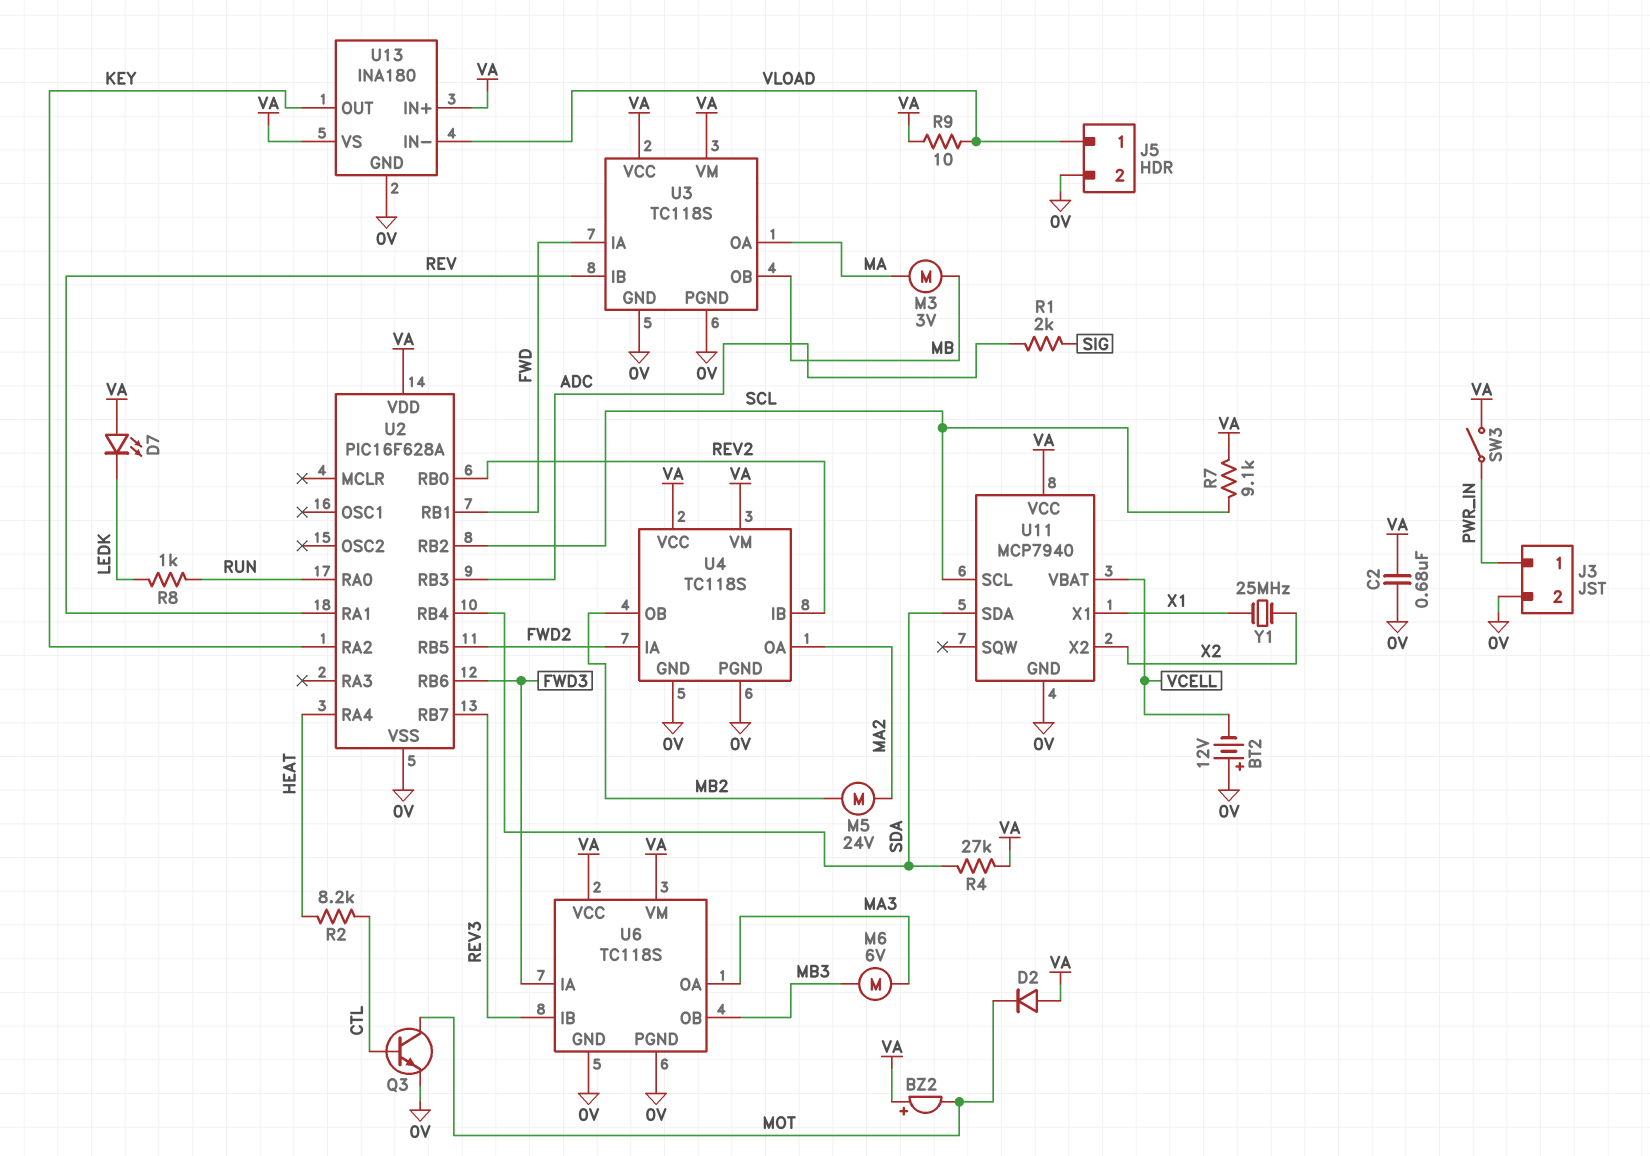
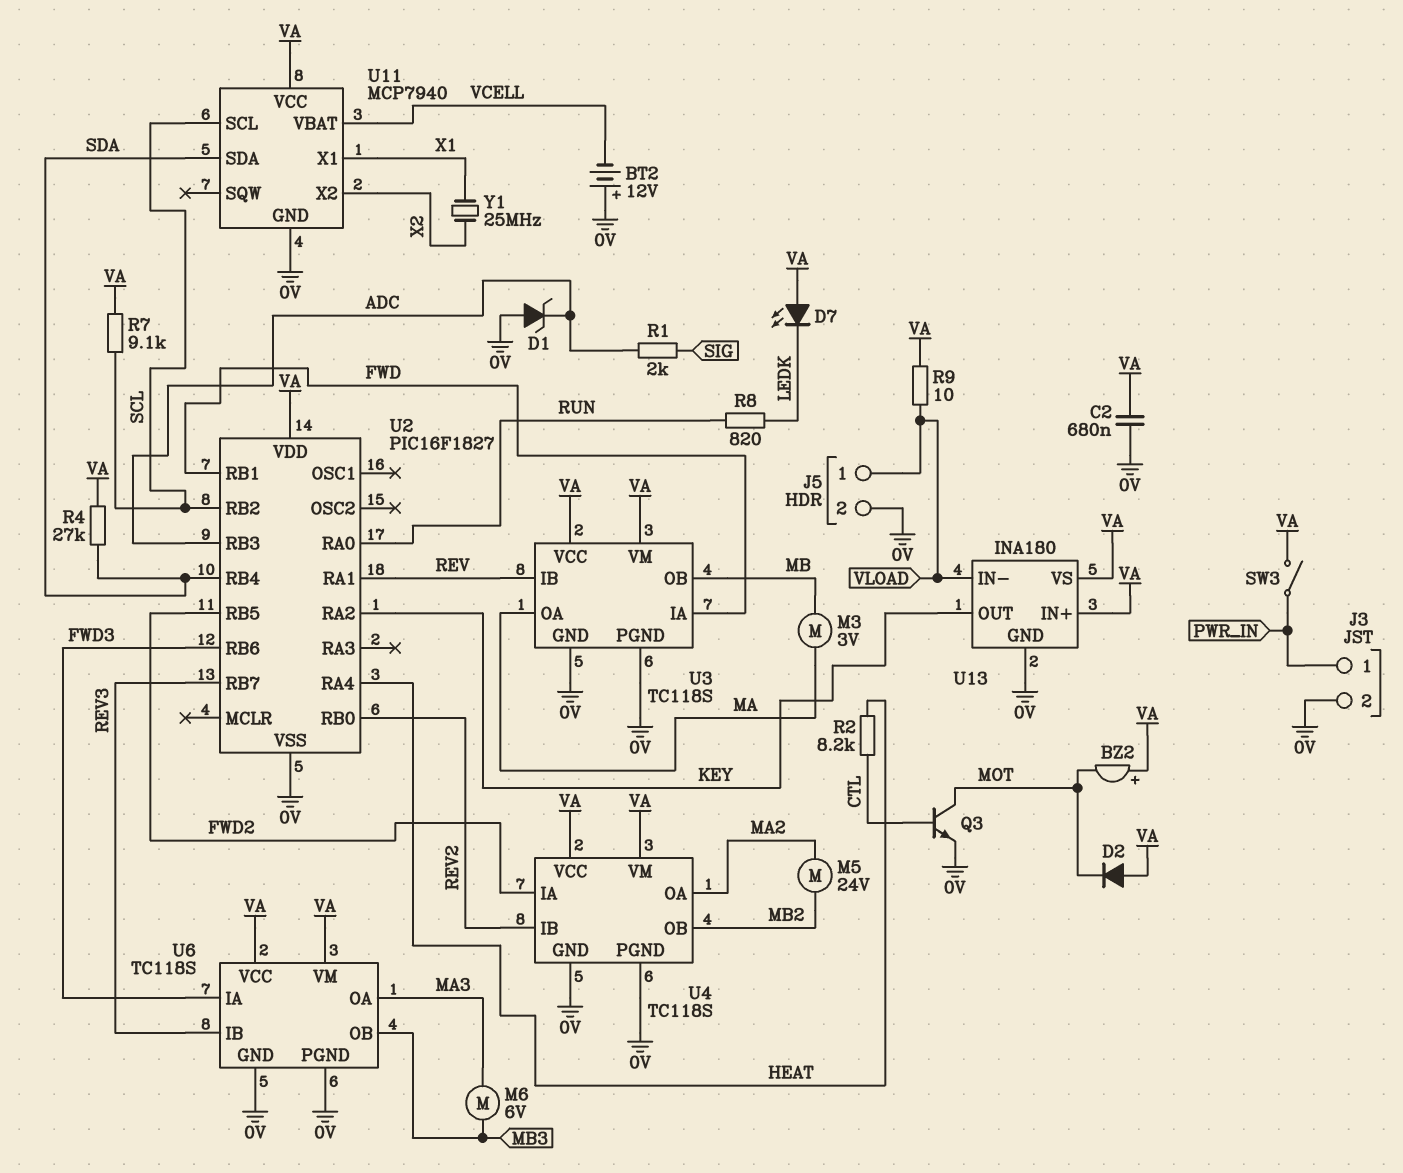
D1: none -> zener (A 0V, K ADC)
R8: 1k (LEDK, RUN) -> 820 (LEDK, RUN)
U2: PIC16F628A -> PIC16F1827

